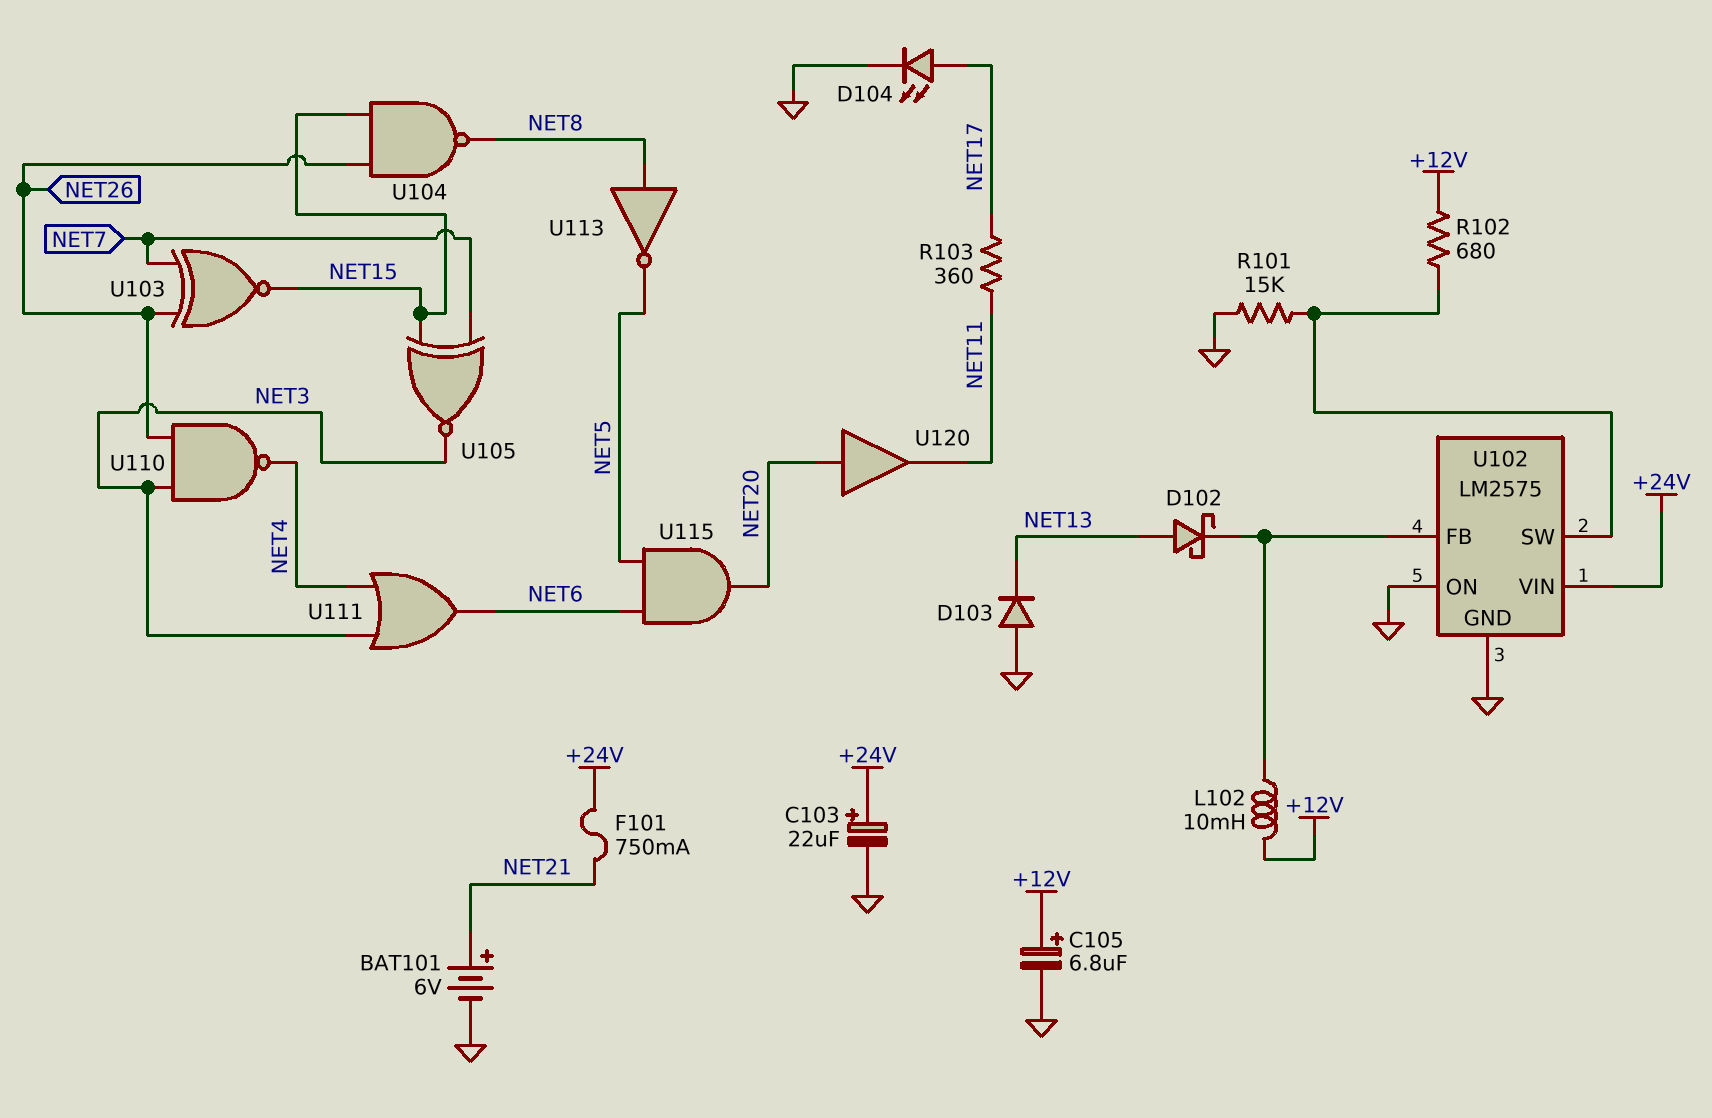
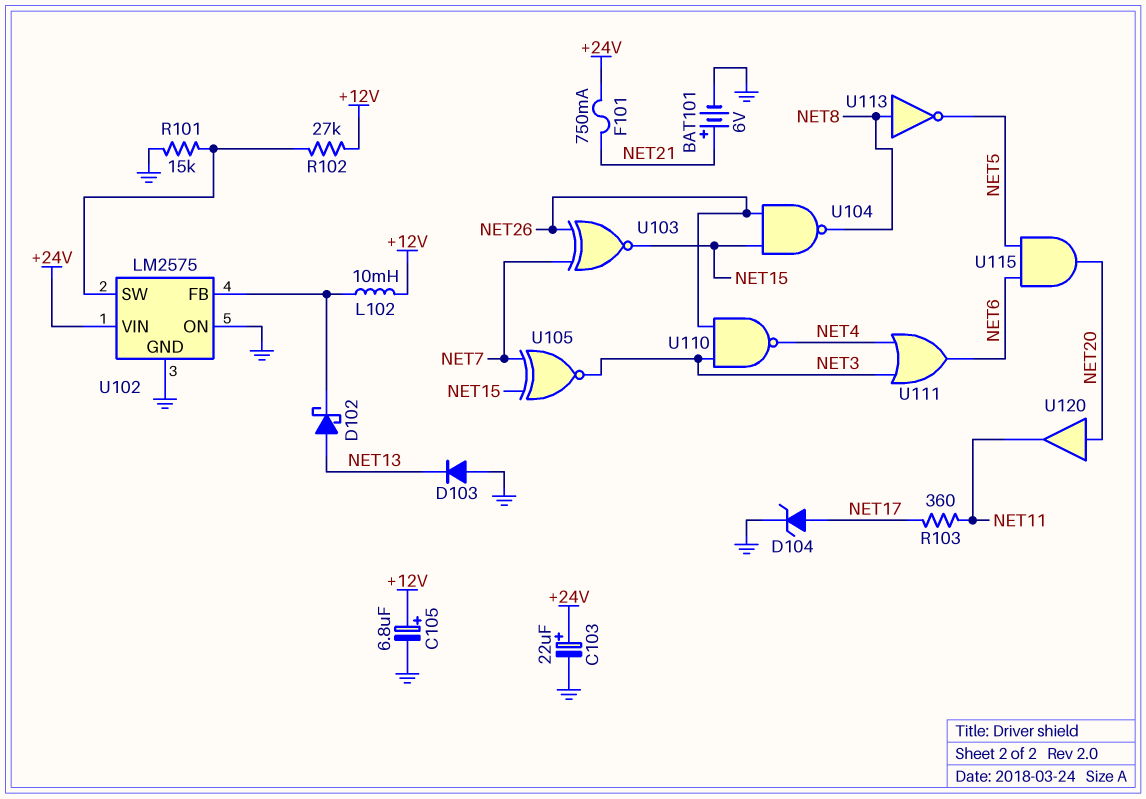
D104: LED (A NET17, K GND) -> zener (A NET17, K GND)
R102: 680 (+12V, U102/SW) -> 27k (+12V, U102/SW)

